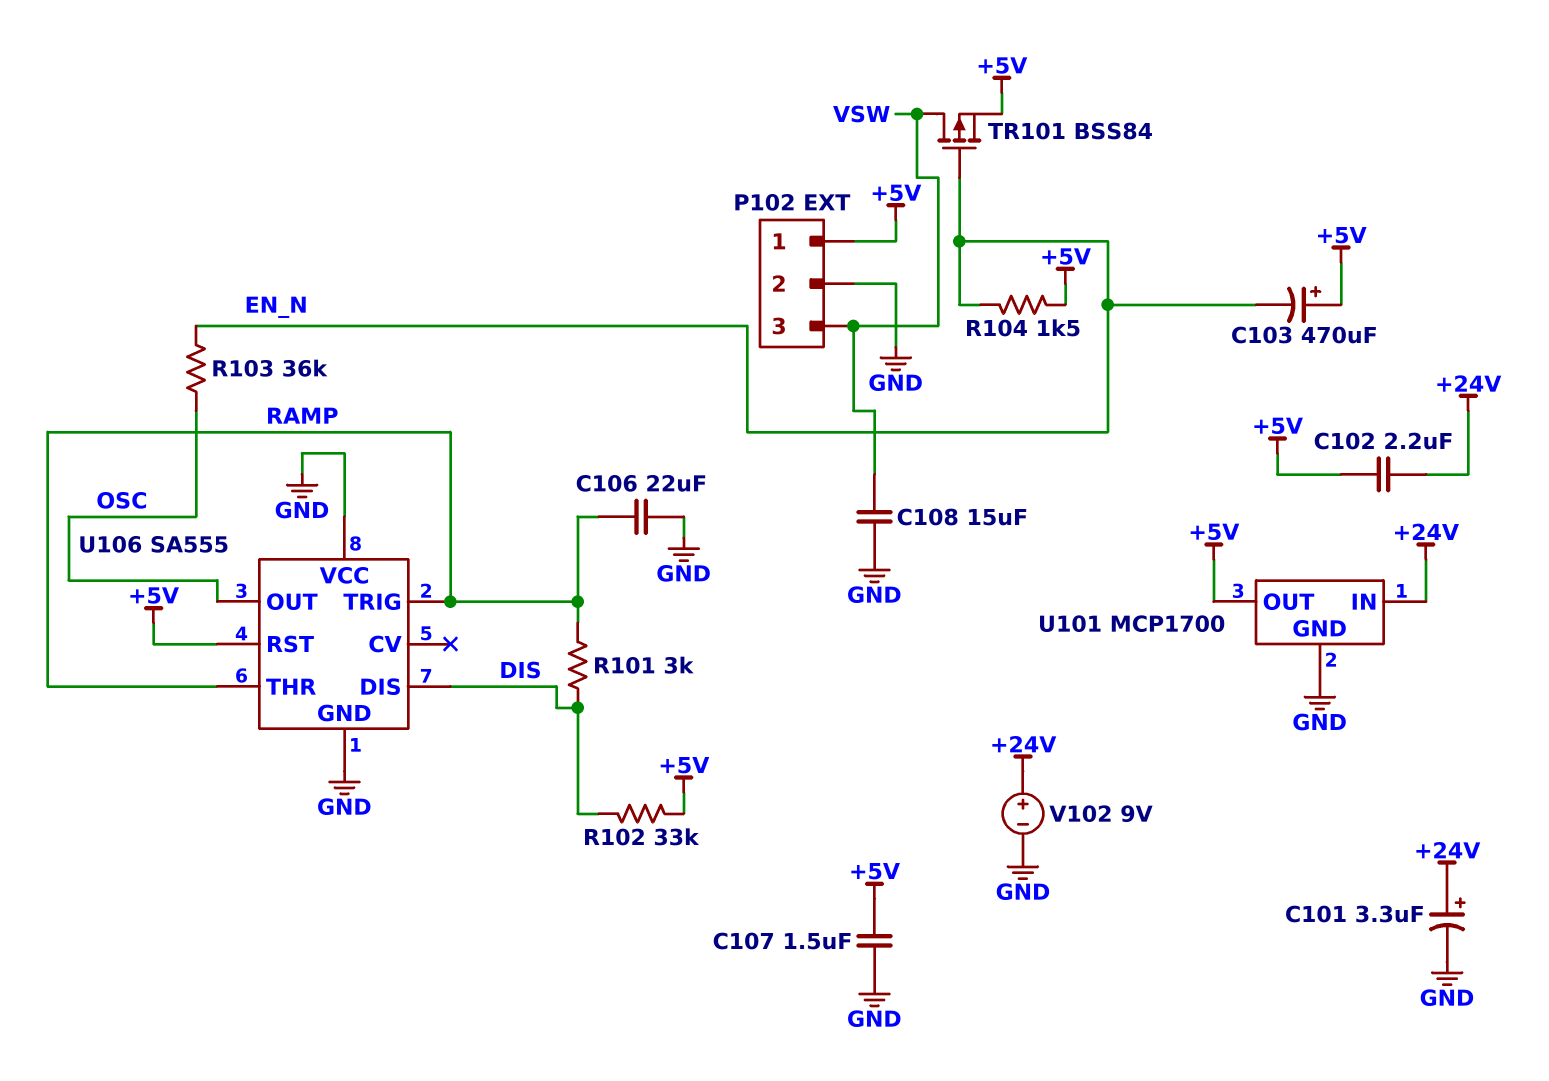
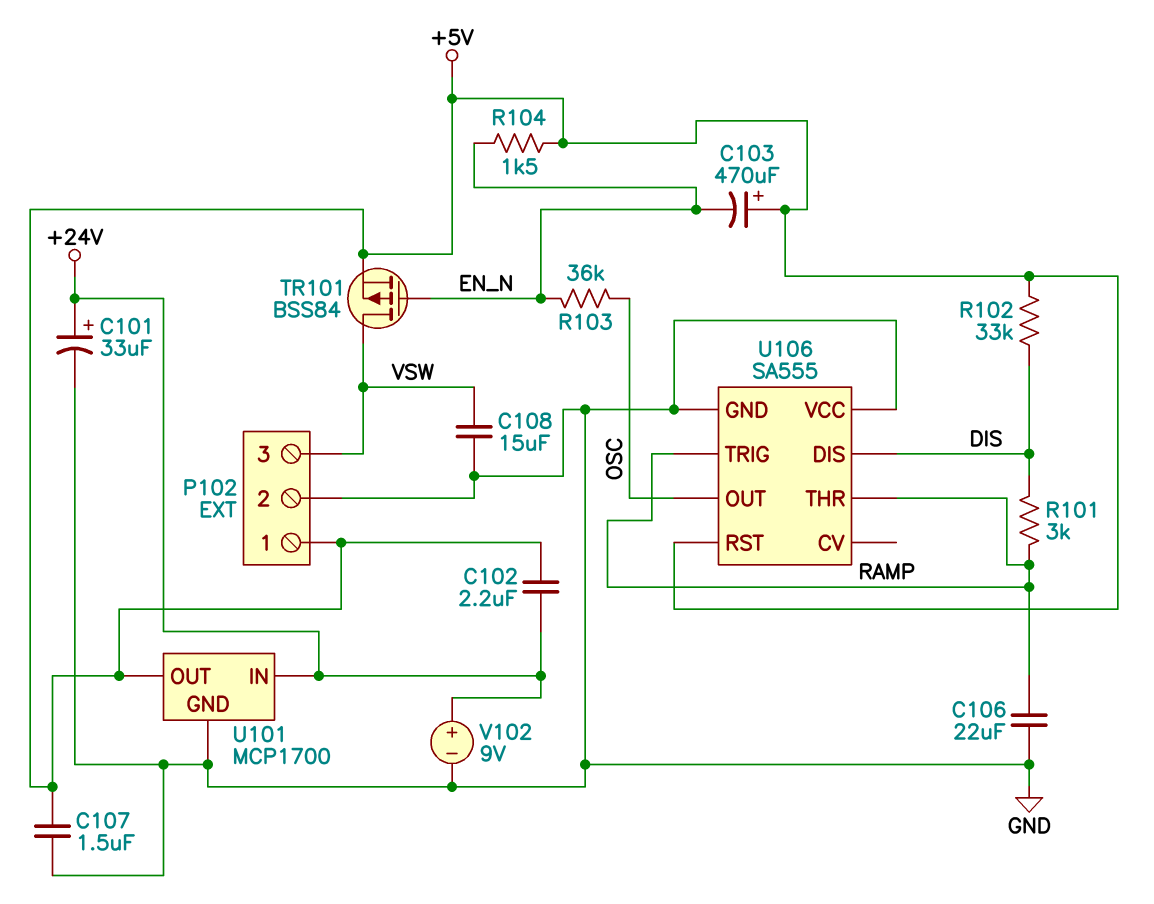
C101: 3.3uF (plus +24V, minus GND) -> 33uF (plus +24V, minus GND)

